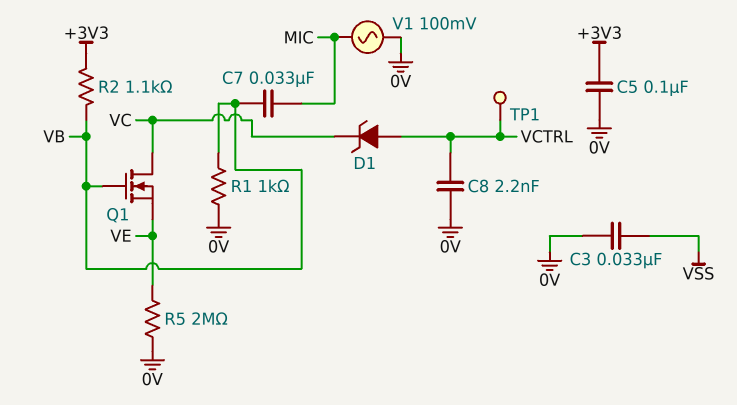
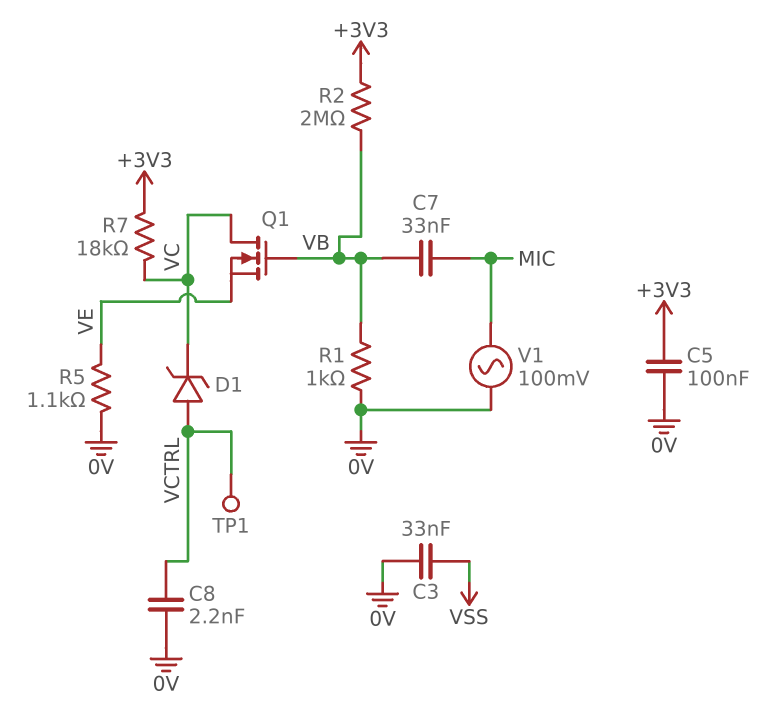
R2: 1.1k (+3V3, VB) -> 2M (+3V3, VB)
R5: 2M (0V, VE) -> 1.1k (0V, VE)
R7: none -> 18k (+3V3, VC)

